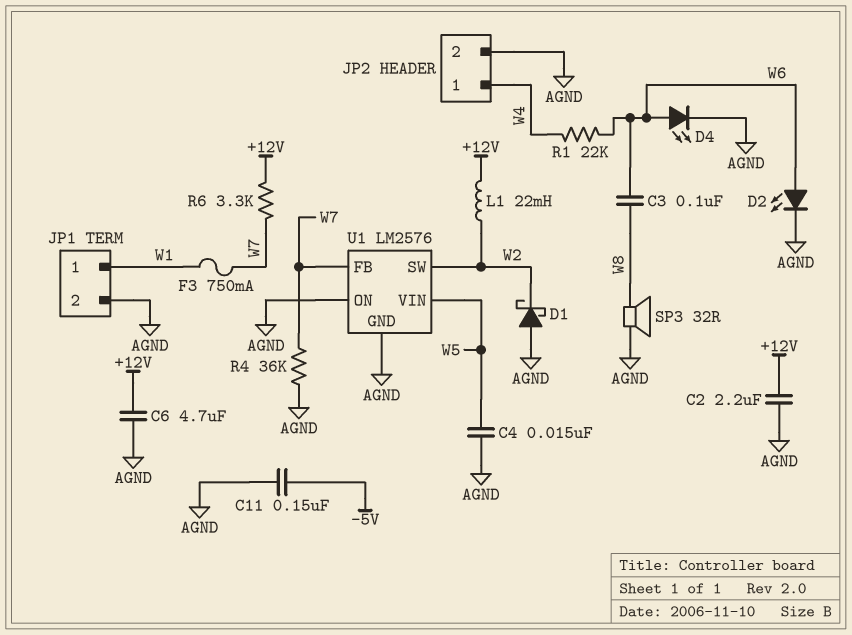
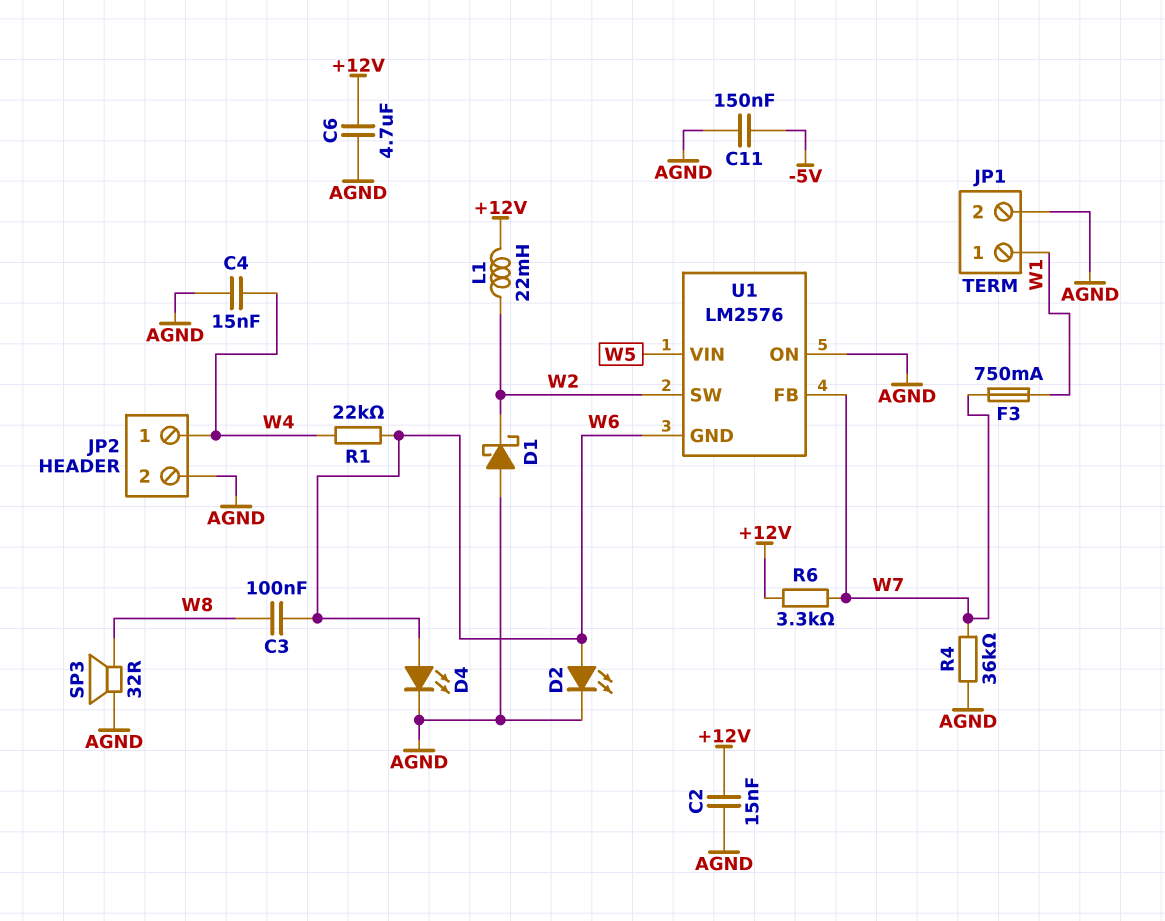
C2: 2.2uF (+12V, AGND) -> 15nF (+12V, AGND)
C4: 15nF (AGND, W5) -> 15nF (AGND, W4)
U1 pin GND: AGND -> W6

